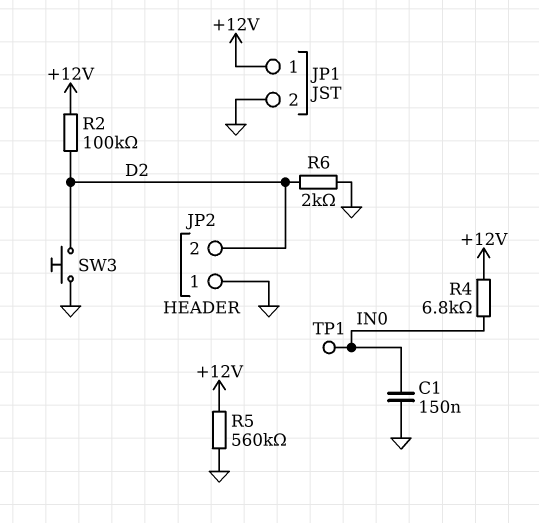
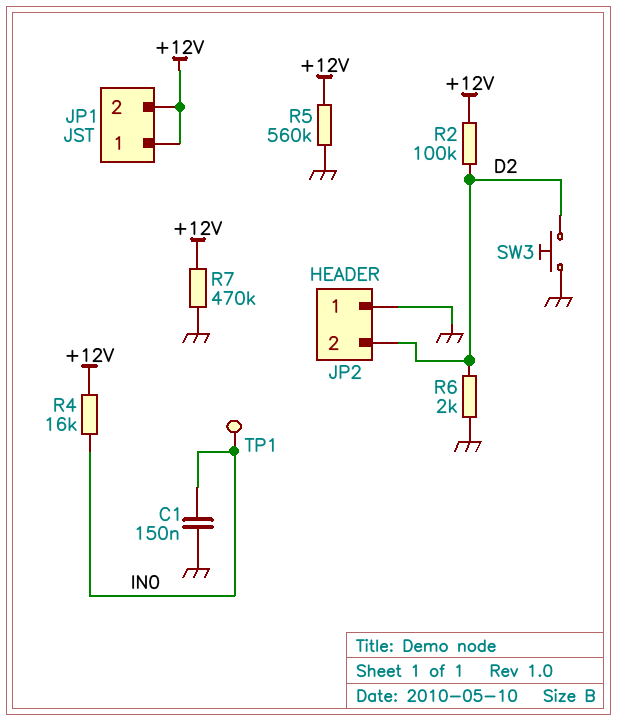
JP1 pin 2: GND -> +12V
R4: 6.8k (+12V, IN0) -> 16k (+12V, IN0)
R7: none -> 470k (+12V, GND)

